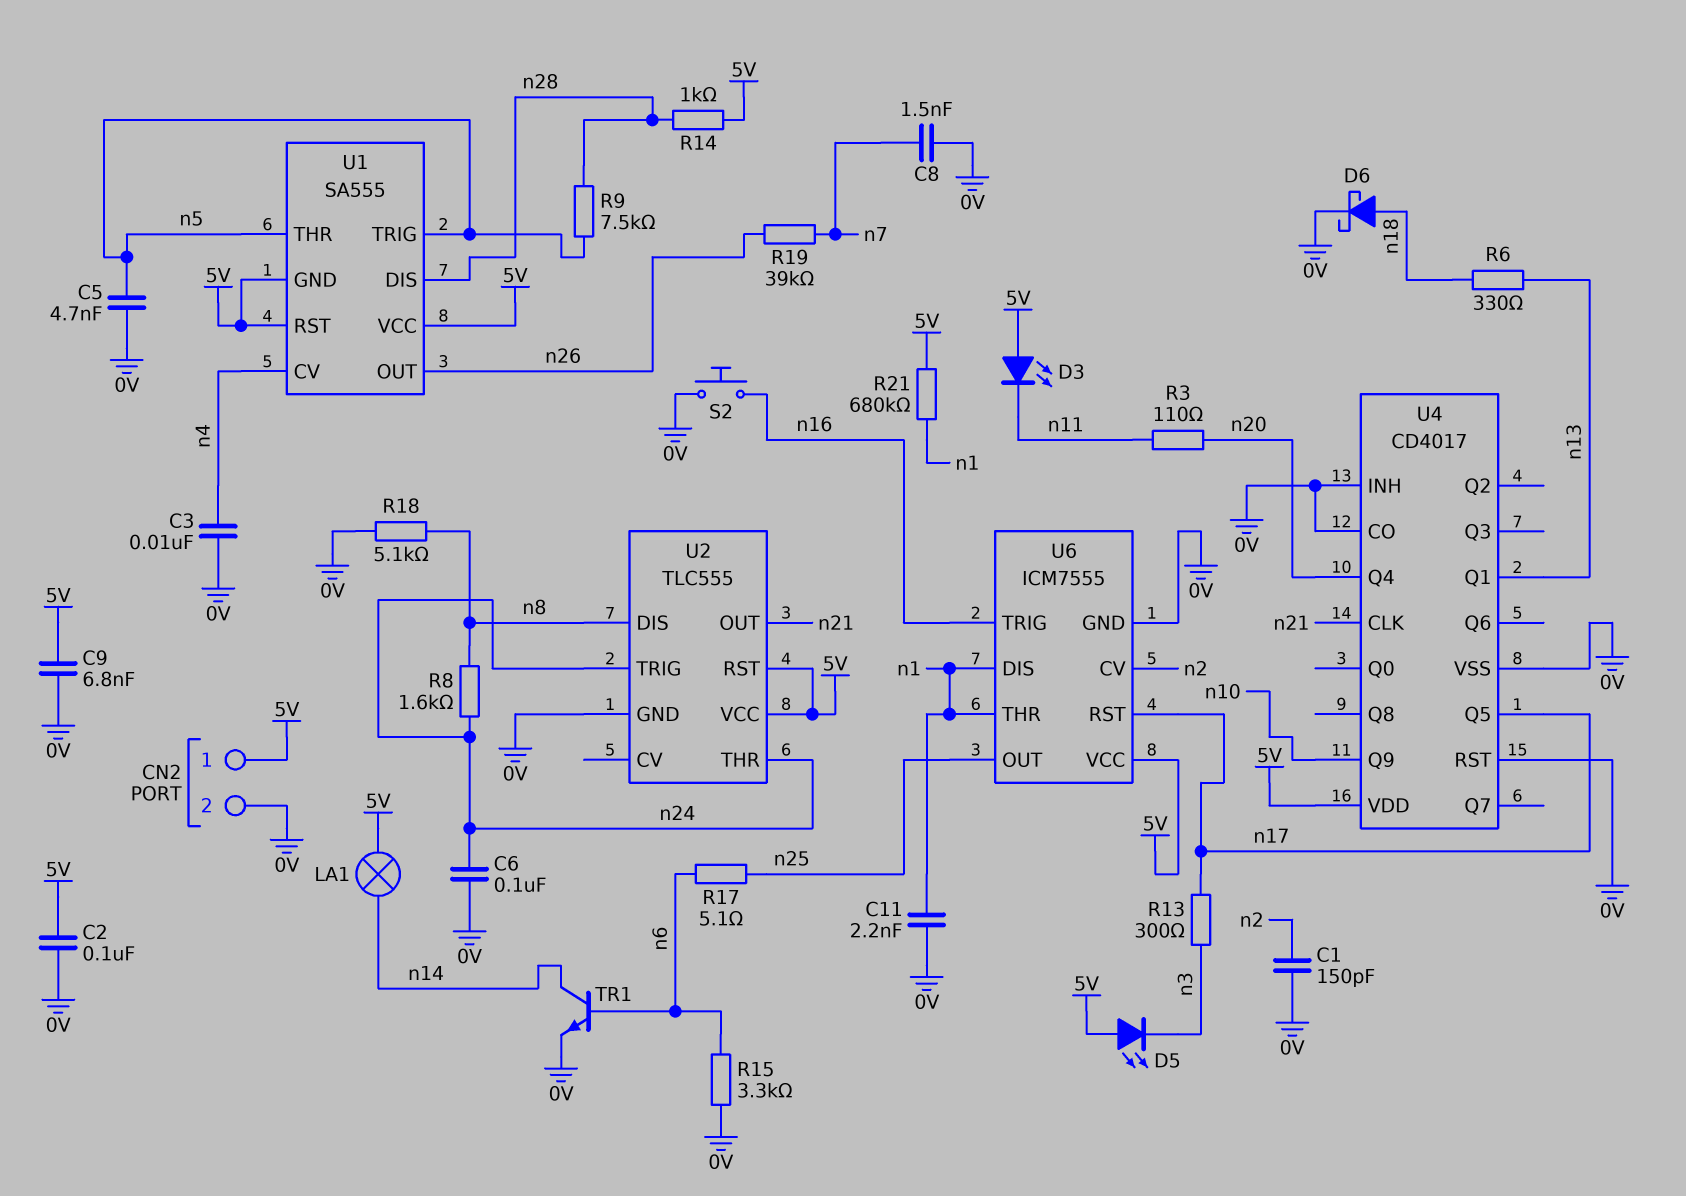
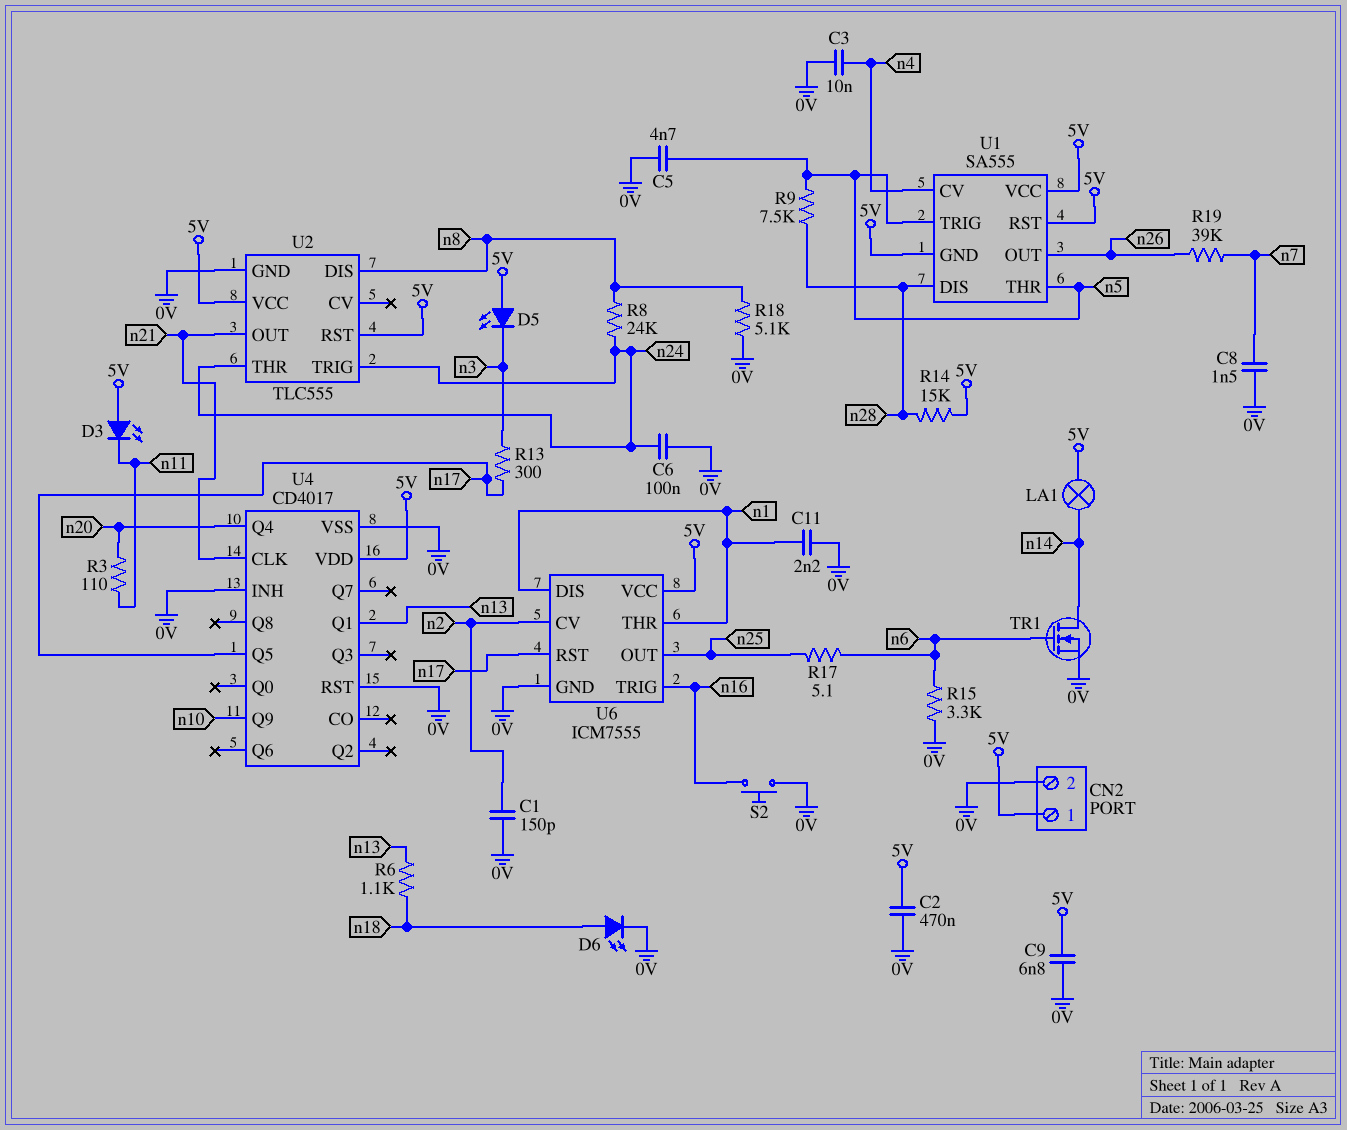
C2: 100nF (0V, 5V) -> 470nF (0V, 5V)
D6: schottky (A n18, K 0V) -> LED (A n18, K 0V)
R6: 330 (n13, n18) -> 1.1k (n13, n18)
R8: 1.6k (n8, n24) -> 24k (n8, n24)
R14: 1k (5V, n28) -> 15k (5V, n28)
R21: 680k (5V, n1) -> none
TR1: NPN (B n6, C n14, E 0V) -> NMOS (G n6, D n14, S 0V)
U4 pin CO: 0V -> none

